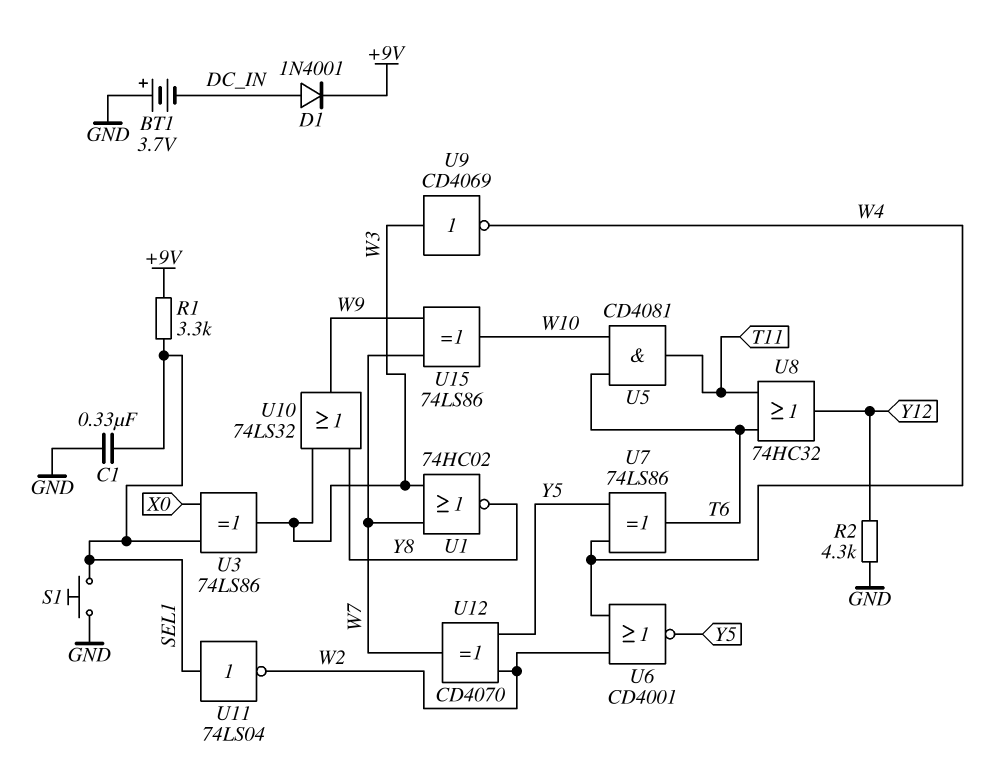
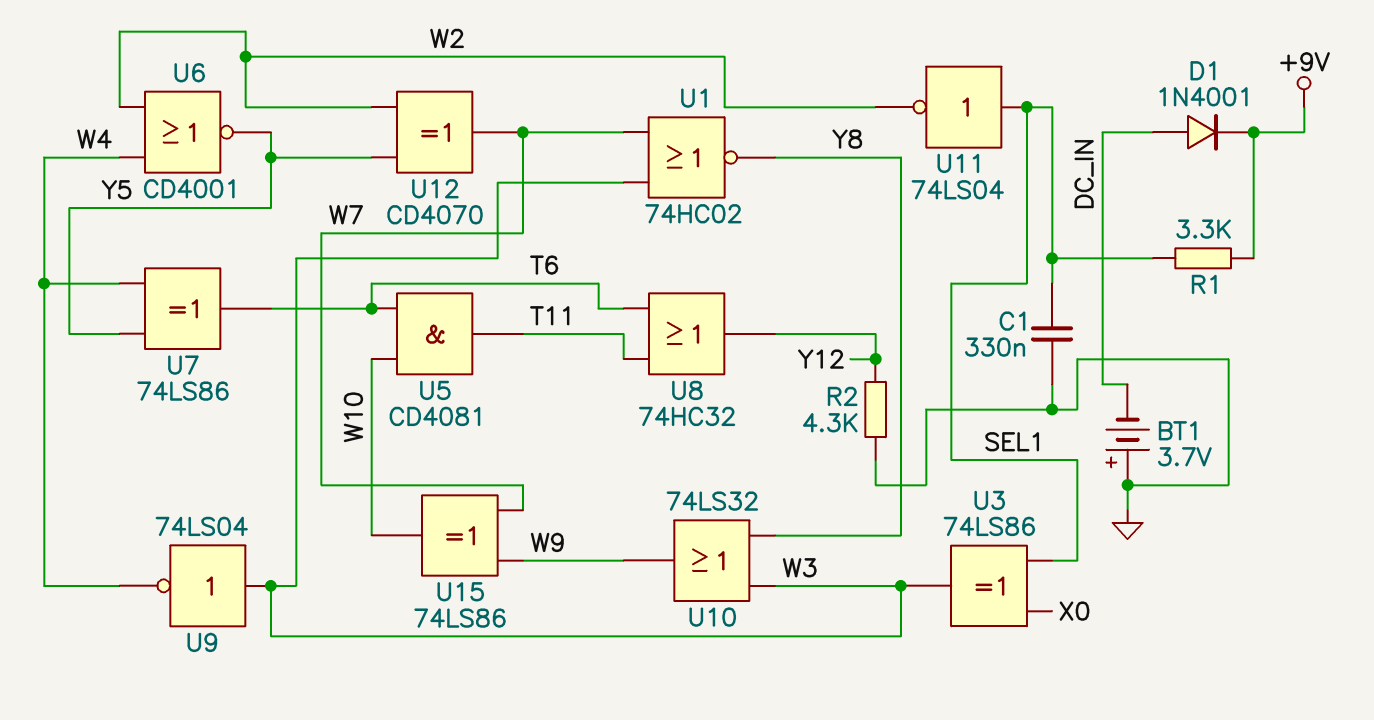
S1: button (GND, SEL1) -> none
U9: NOT CD4069 (in W3, out W4) -> NOT 74LS04 (in W3, out W4)

